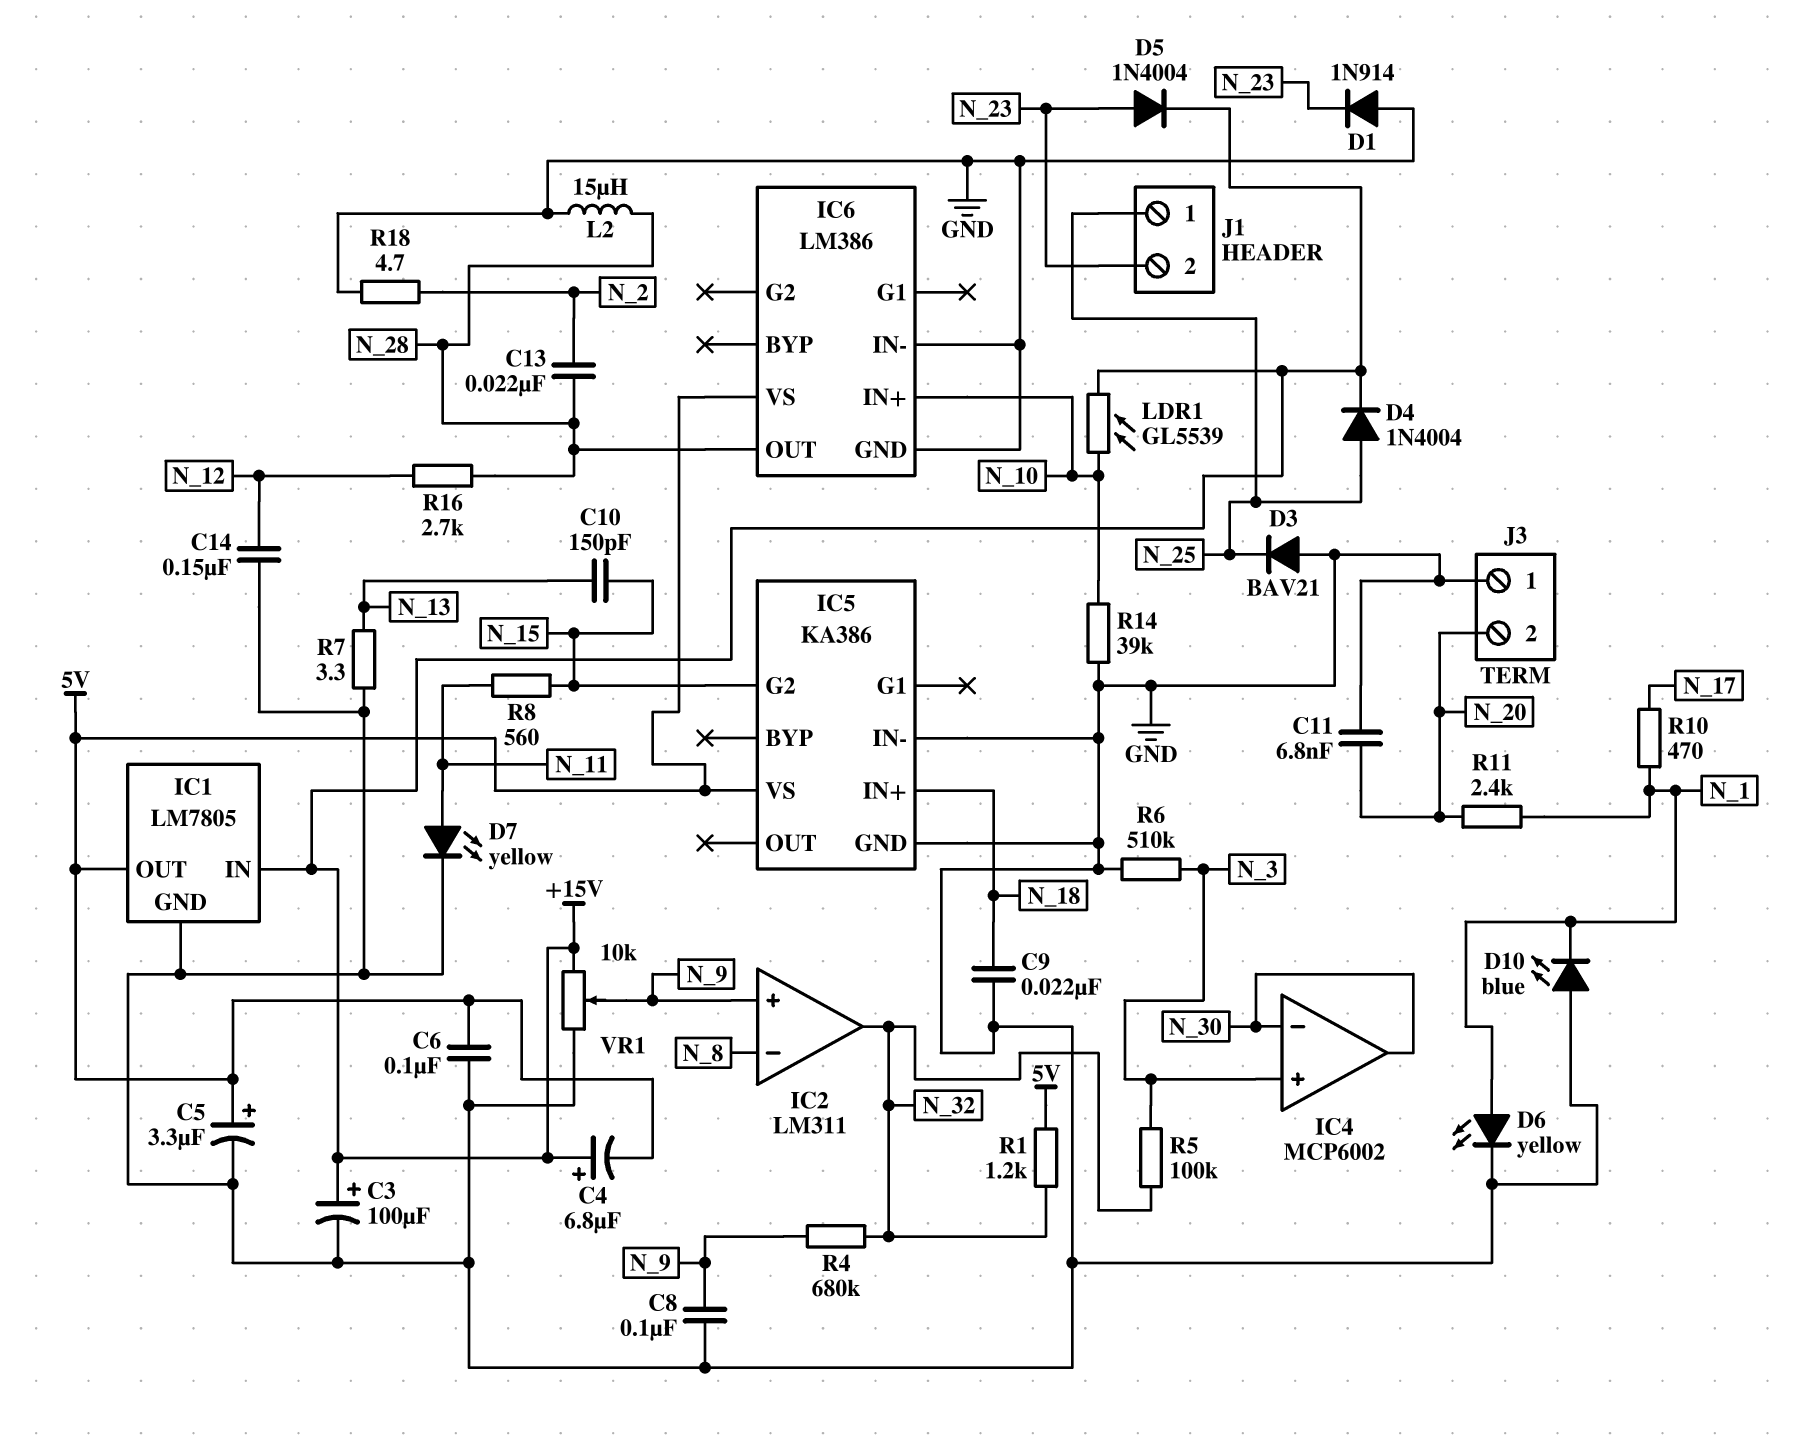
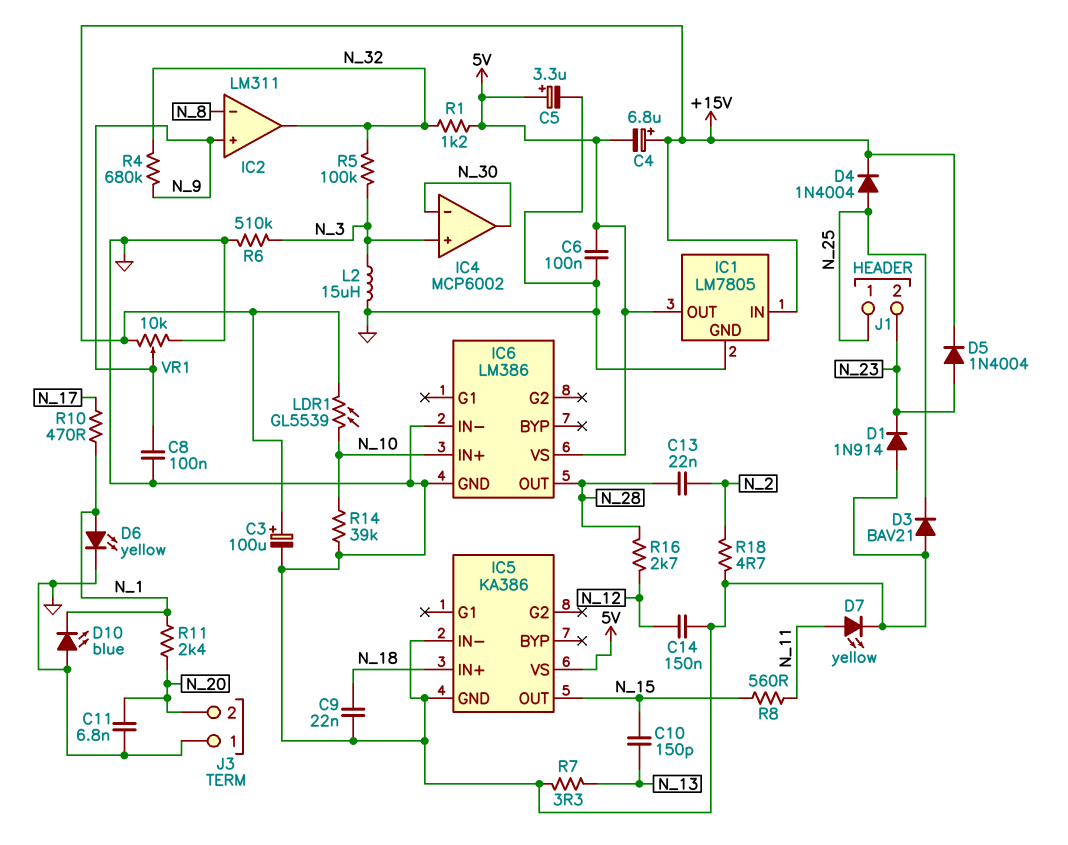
IC5 pin G2: N_15 -> none
IC5 pin OUT: none -> N_15
L2: 15uH (GND, N_28) -> 15uH (GND, N_3)

